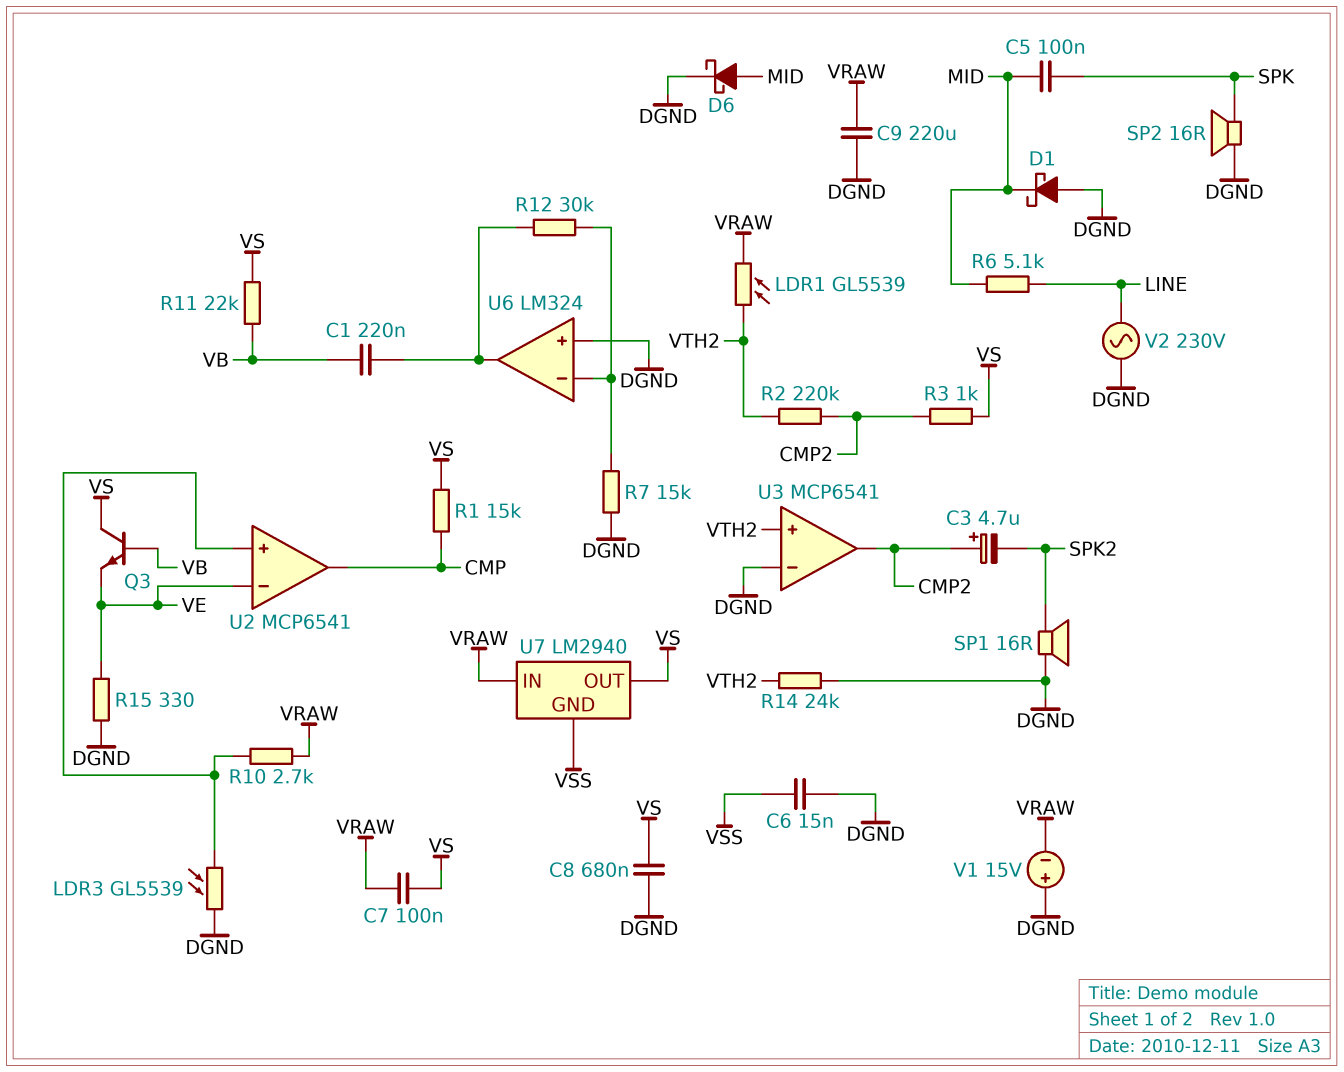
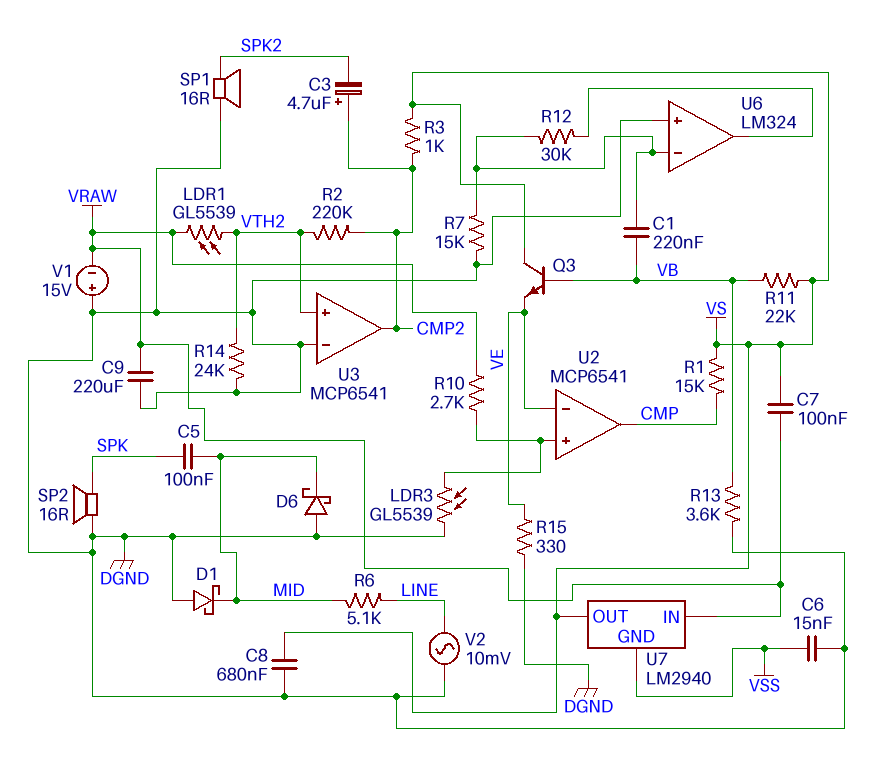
C1: 220nF (U6/out, VB) -> 220nF (U6/in-, VB)
D6: schottky (A MID, K DGND) -> schottky (A DGND, K MID)
R13: none -> 3.6k (DGND, VB)
V2: AC 230V (DGND, LINE) -> AC 10mV (DGND, LINE)

